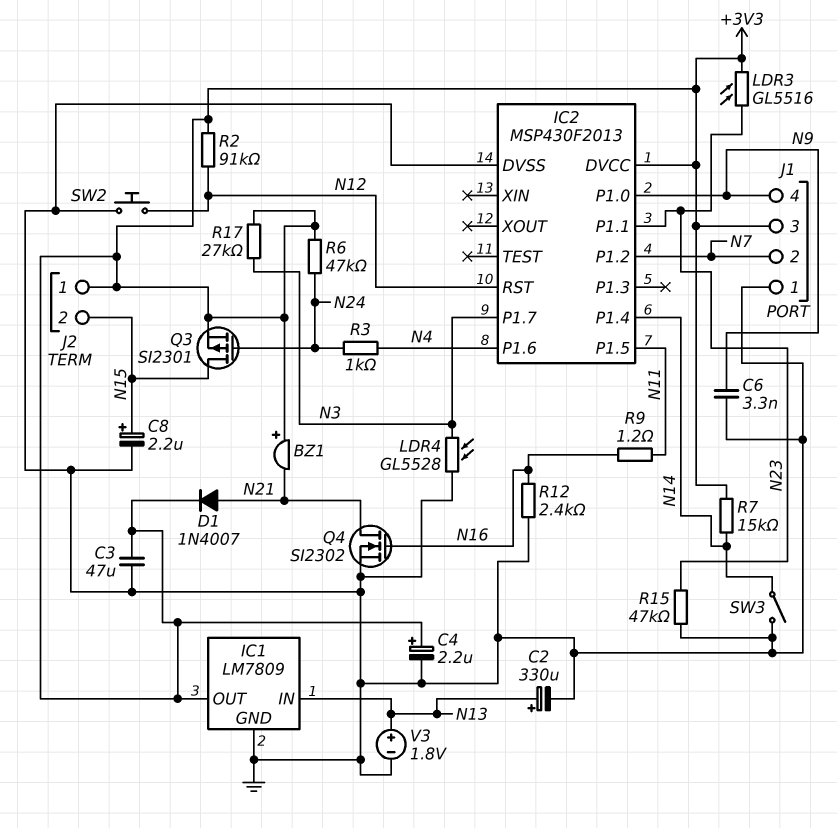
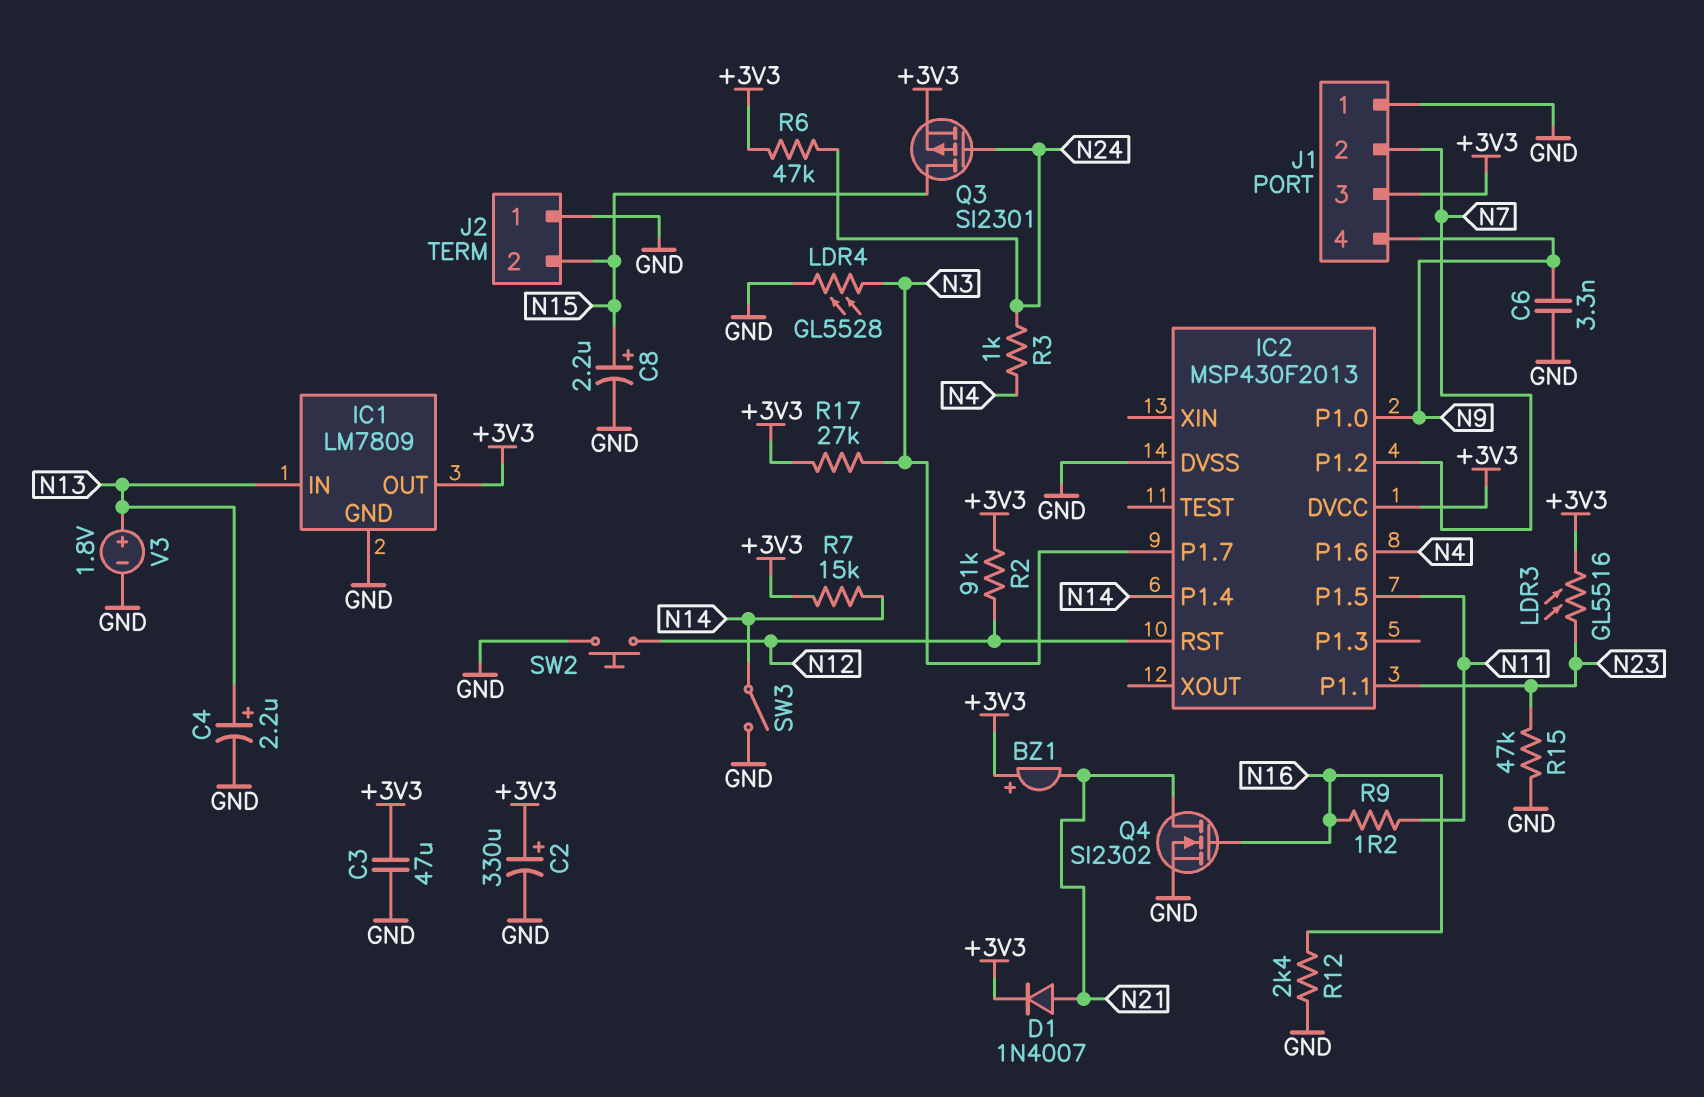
C2: 330uF (plus N13, minus GND) -> 330uF (plus +3V3, minus GND)
C4: 2.2uF (plus +3V3, minus GND) -> 2.2uF (plus N13, minus GND)
J2 pin 1: +3V3 -> GND

